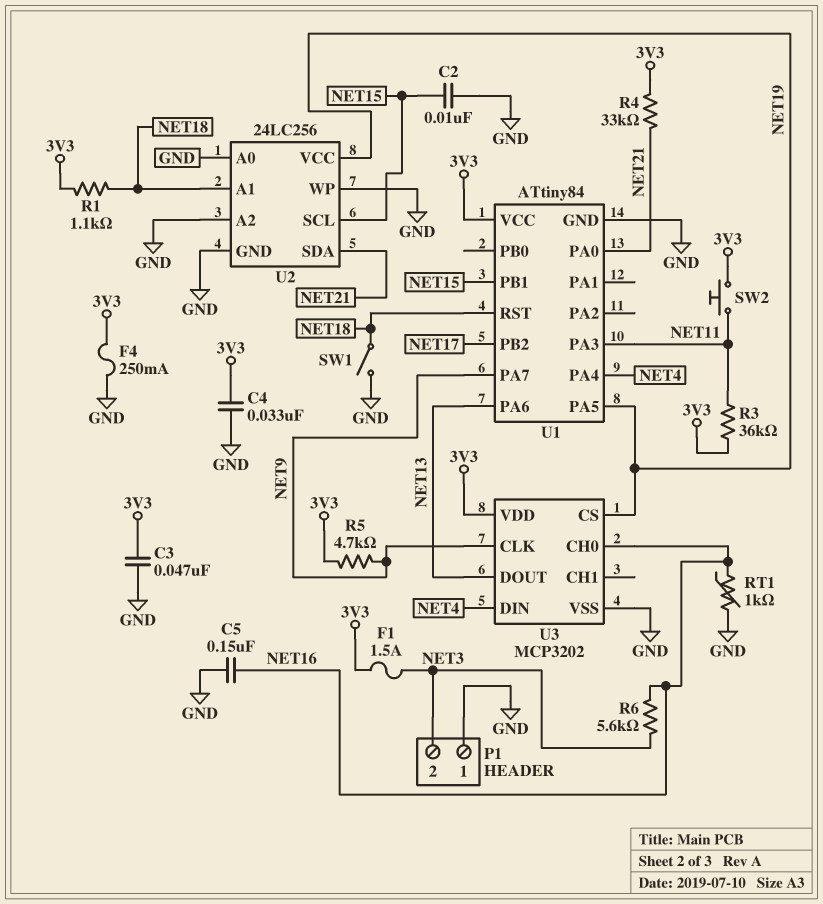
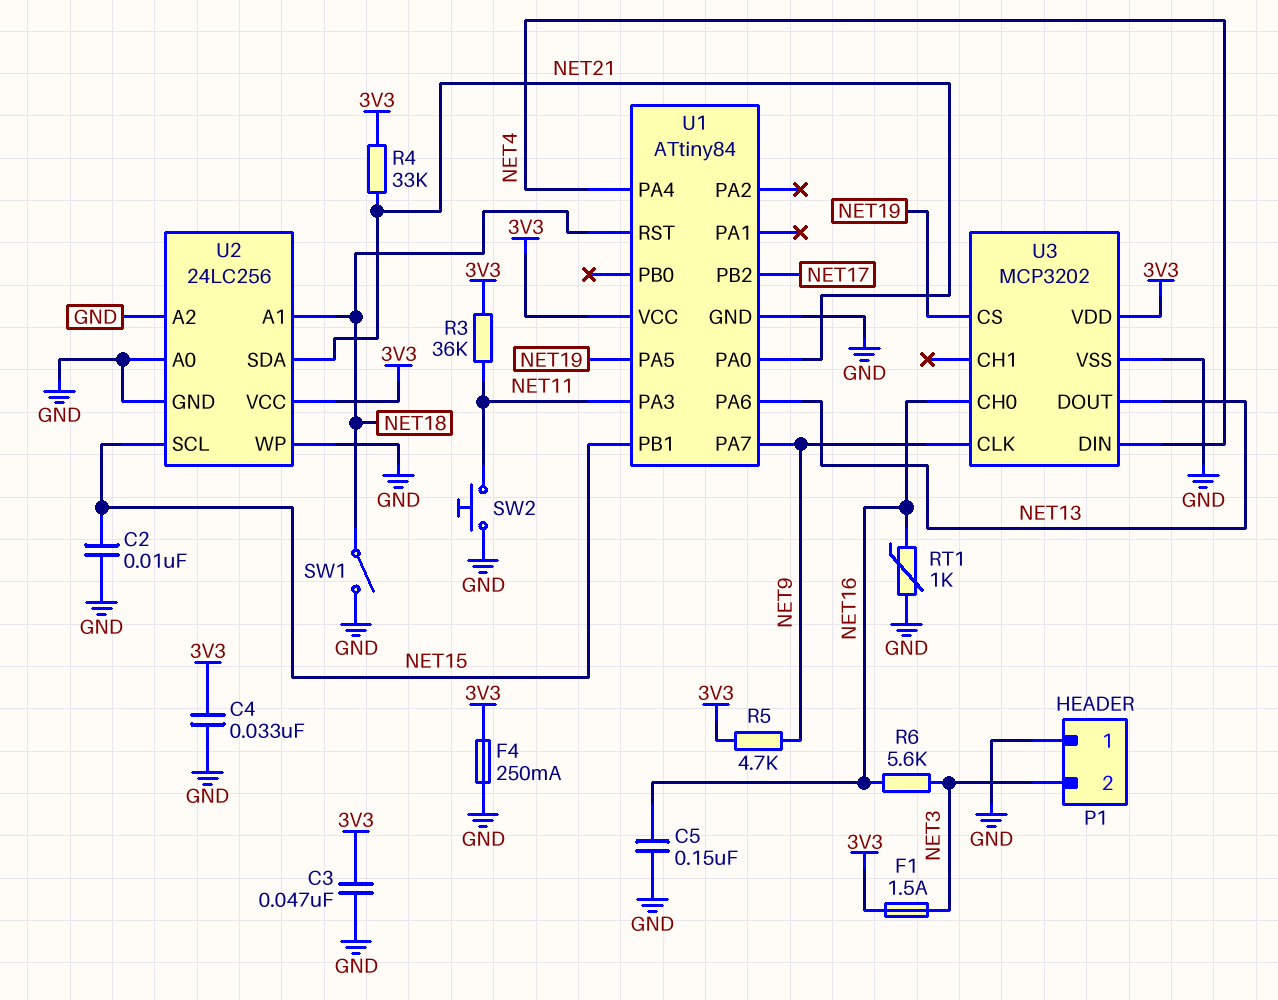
R1: 1.1k (3V3, NET18) -> none
SW2: button (3V3, NET11) -> button (GND, NET11)
U2 pin VCC: NET19 -> 3V3

